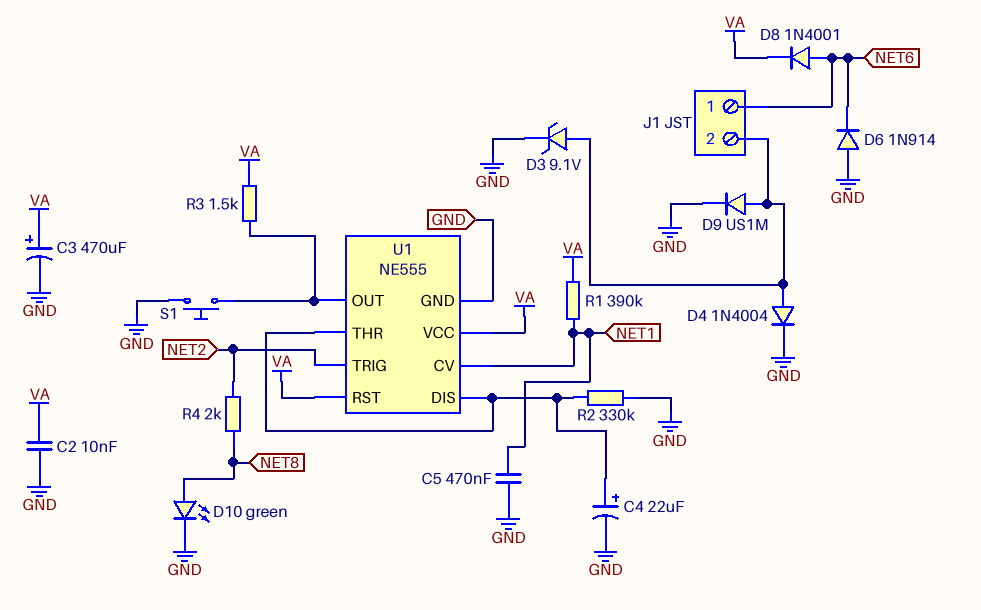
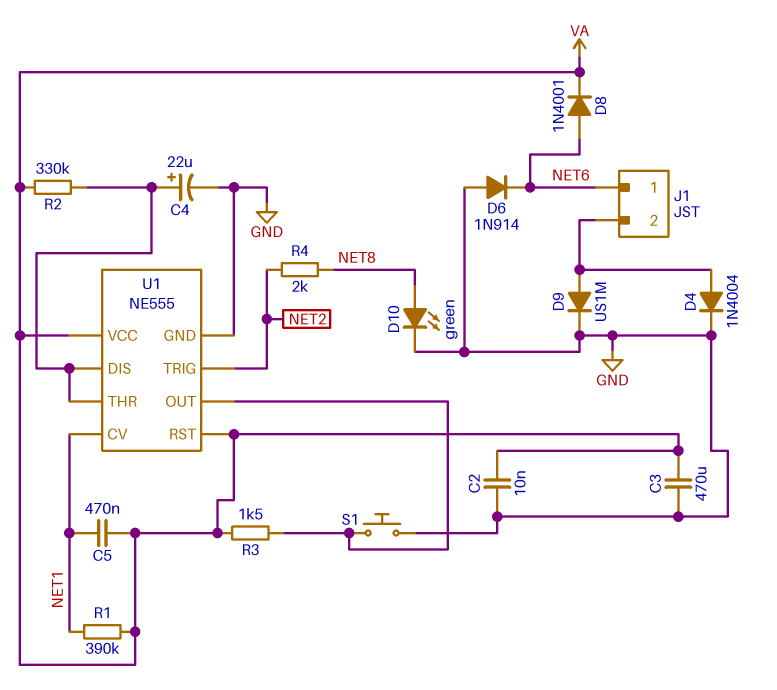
C3: 470uF (plus VA, minus GND) -> 470uF (GND, VA)
C5: 470nF (GND, NET1) -> 470nF (NET1, VA)
D3: zener 9.1V (A J1/2, K GND) -> none
R2: 330k (GND, U1/DIS) -> 330k (U1/DIS, VA)

